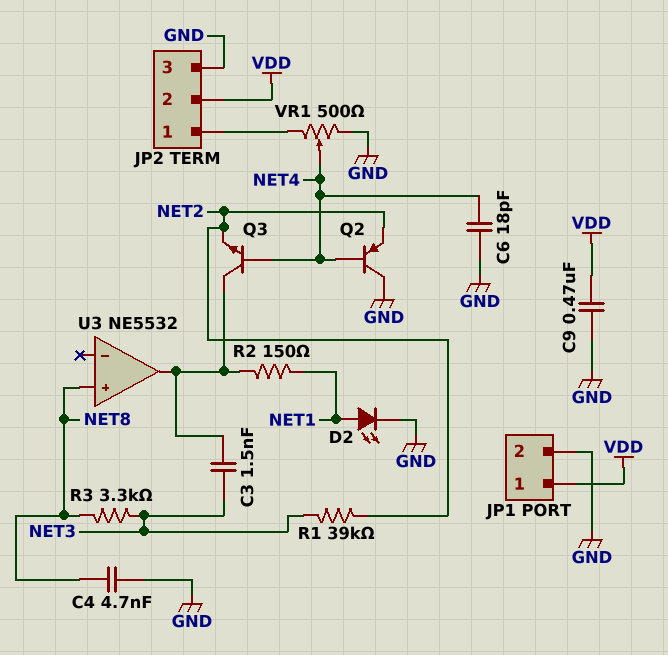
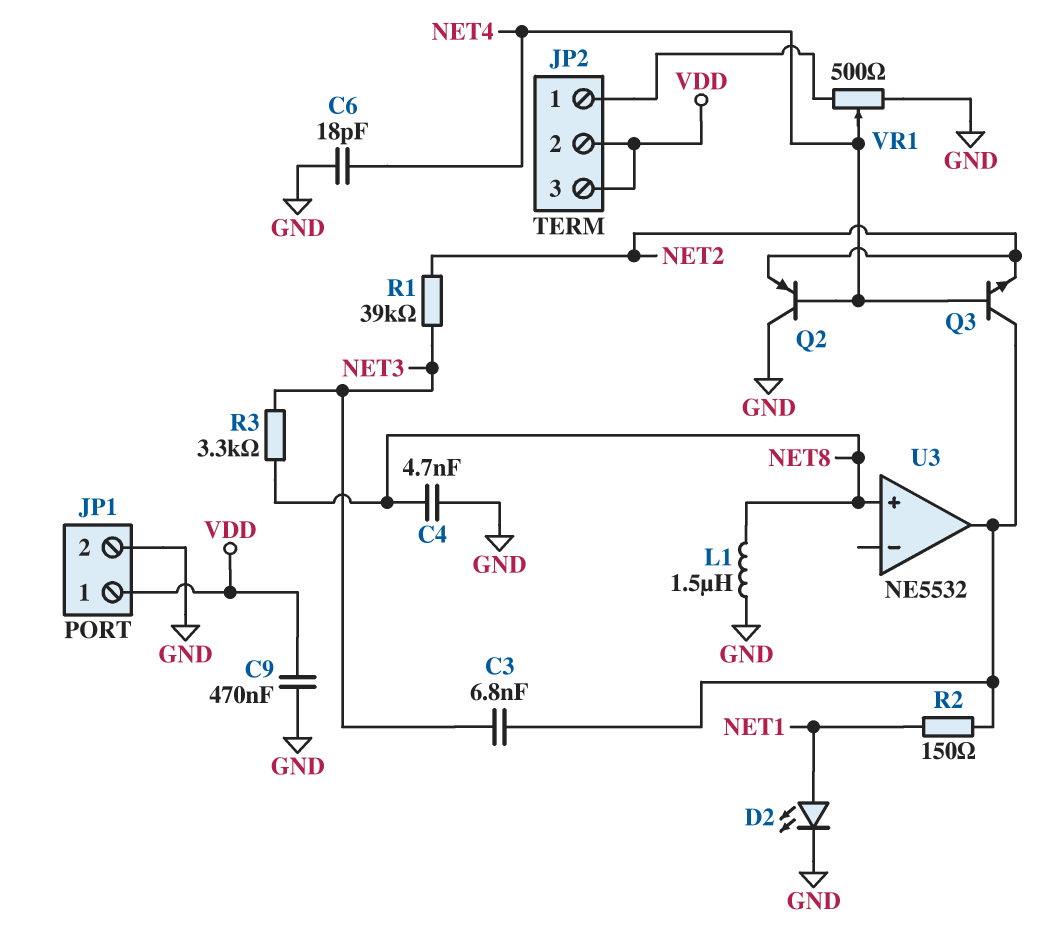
C3: 1.5nF (NET3, U3/out) -> 6.8nF (NET3, U3/out)
JP2 pin 3: GND -> VDD
L1: none -> 1.5uH (GND, NET8)

